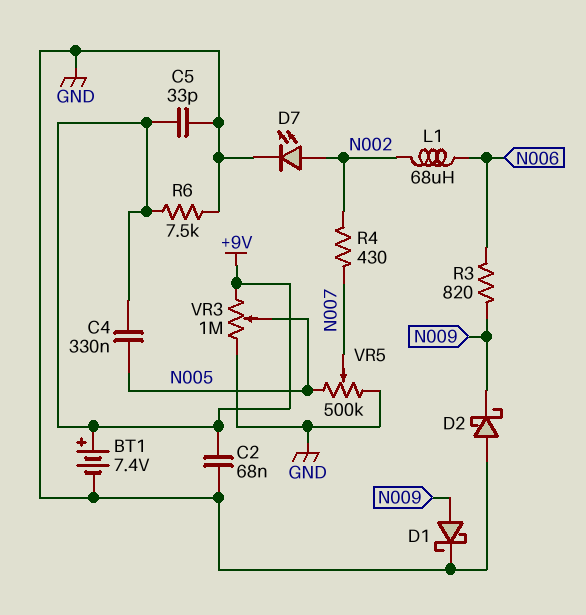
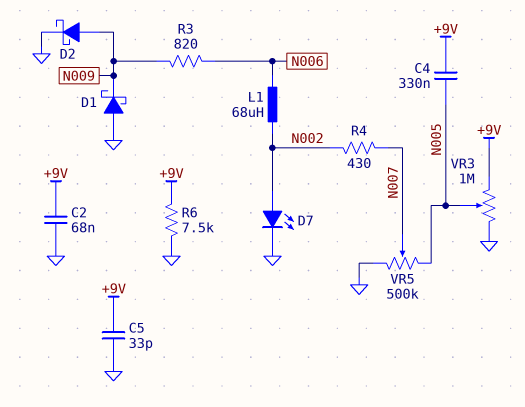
BT1: 7.4V (plus +9V, minus GND) -> none
D1: schottky (A N009, K GND) -> schottky (A GND, K N009)
D2: schottky (A GND, K N009) -> schottky (A N009, K GND)

